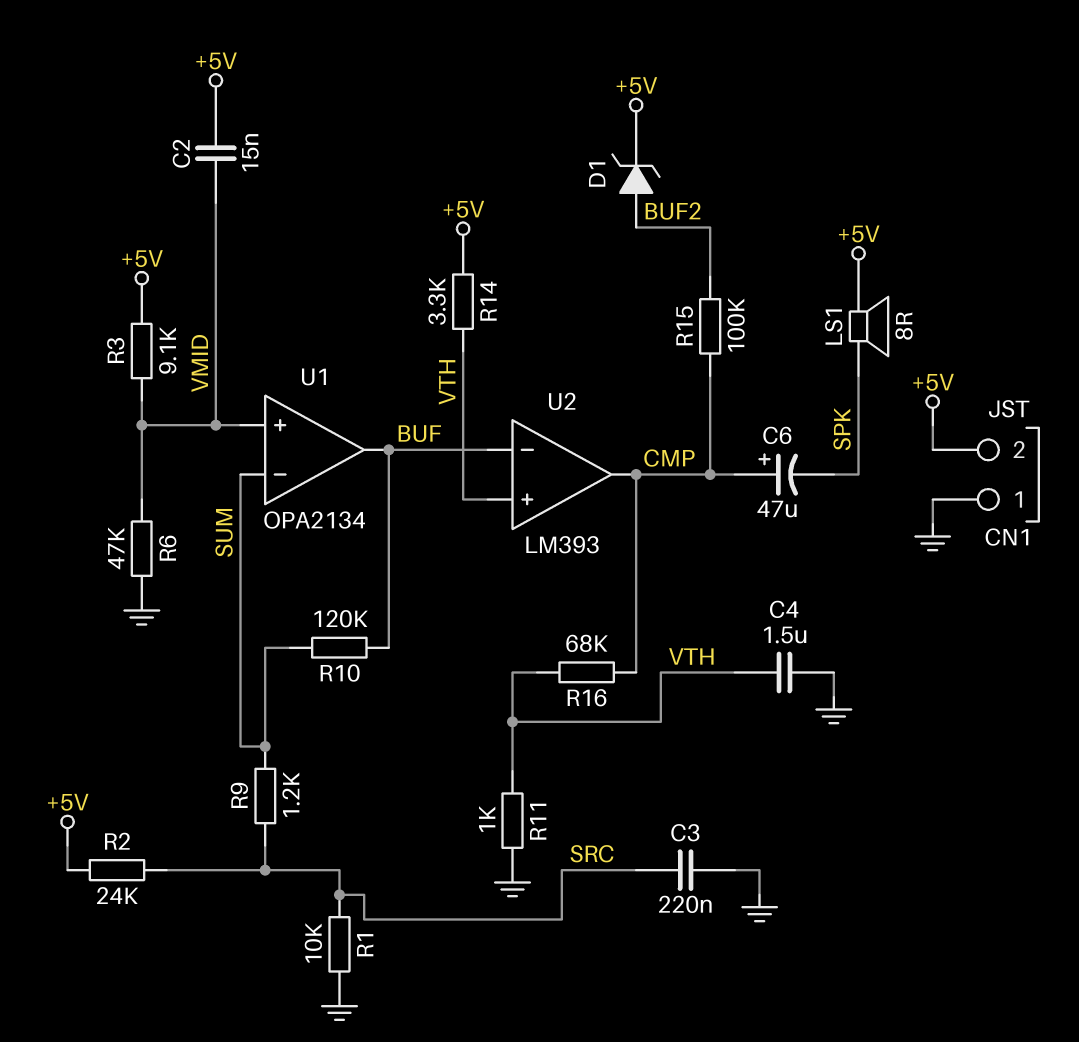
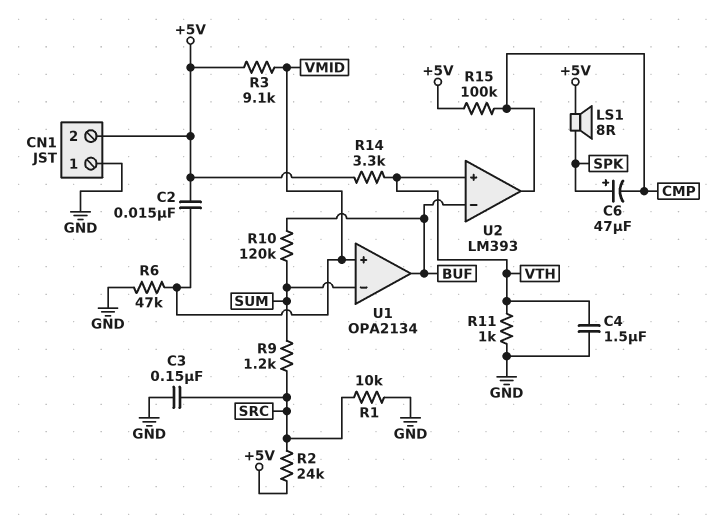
C3: 220nF (GND, SRC) -> 150nF (GND, SRC)
C6: 47uF (plus CMP, minus SPK) -> 47uF (plus SPK, minus CMP)
D1: zener (A BUF2, K +5V) -> none
R15: 100k (BUF2, CMP) -> 100k (+5V, CMP)
R16: 68k (CMP, VTH) -> none

